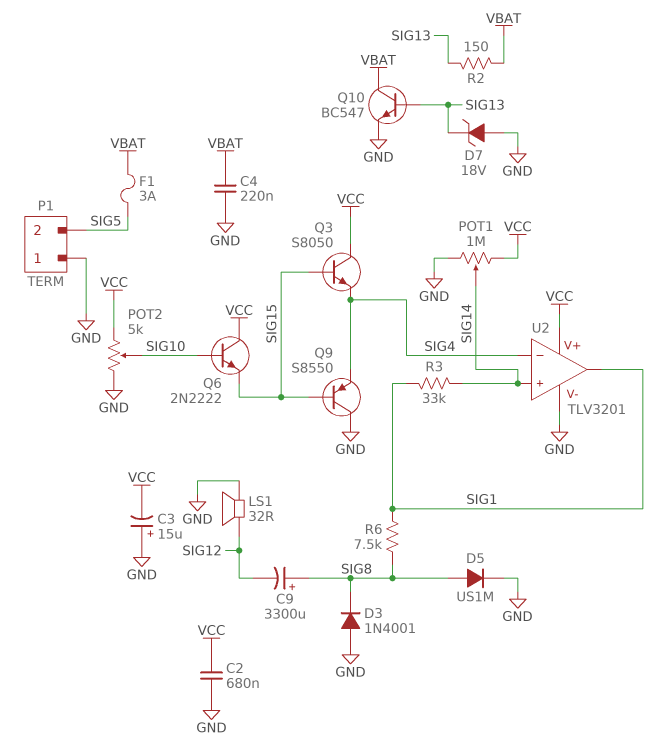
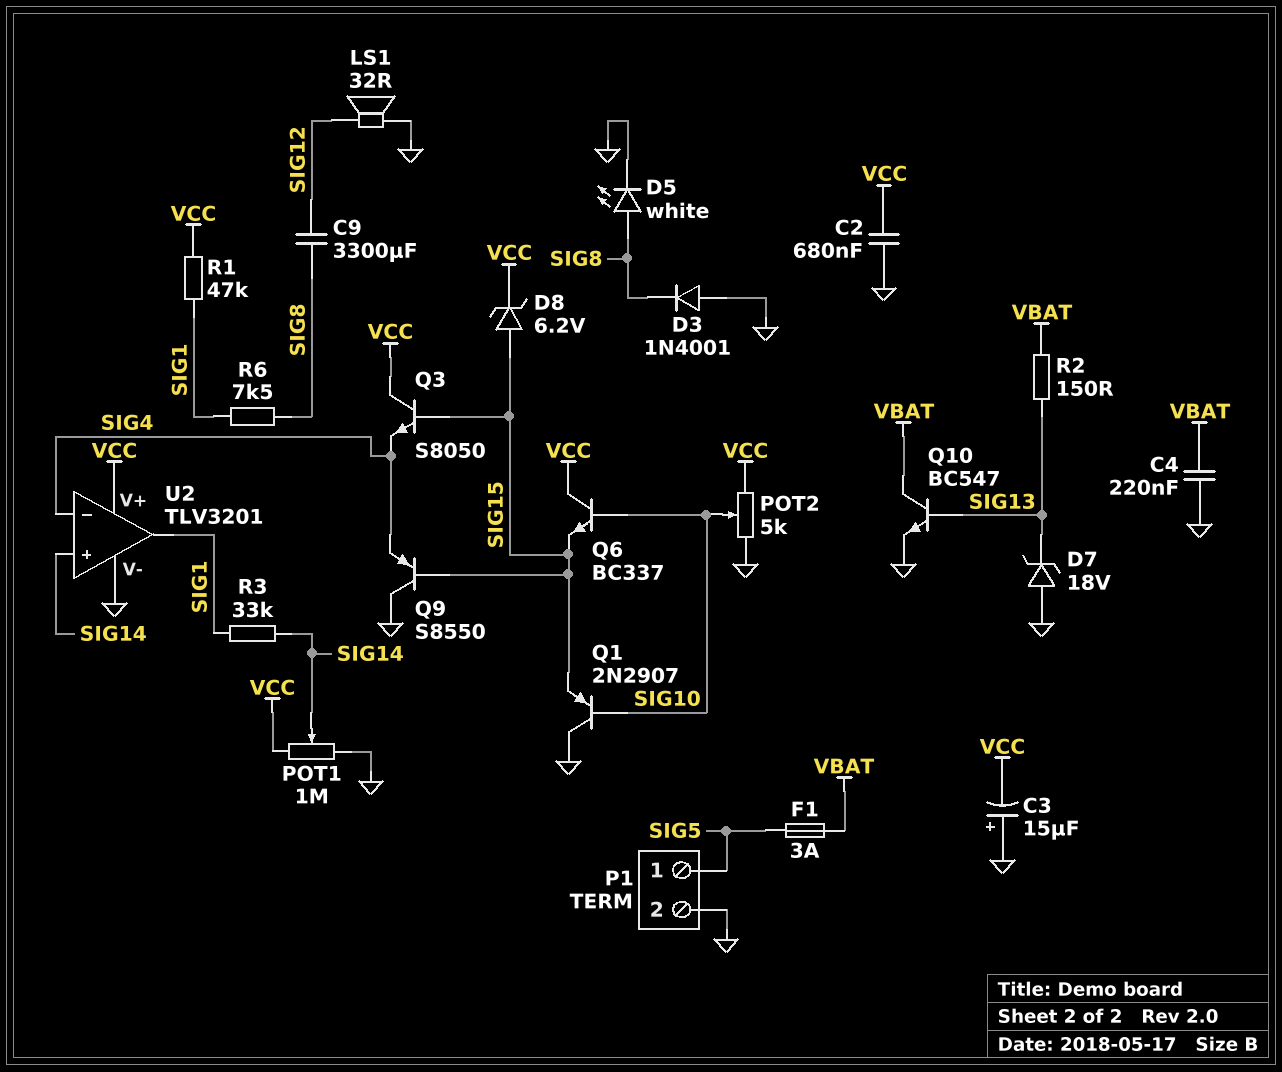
C9: 3300uF (plus SIG8, minus SIG12) -> 3300uF (SIG8, SIG12)
D5: diode US1M (A SIG8, K GND) -> LED white (A SIG8, K GND)
D8: none -> zener 6.2V (A SIG15, K VCC)
P1 pin 1: GND -> SIG5
P1 pin 2: SIG5 -> GND
Q1: none -> PNP 2N2907 (B SIG10, C GND, E SIG15)
Q6: NPN 2N2222 (B SIG10, C VCC, E SIG15) -> NPN BC337 (B SIG10, C VCC, E SIG15)
R1: none -> 47k (SIG1, VCC)

